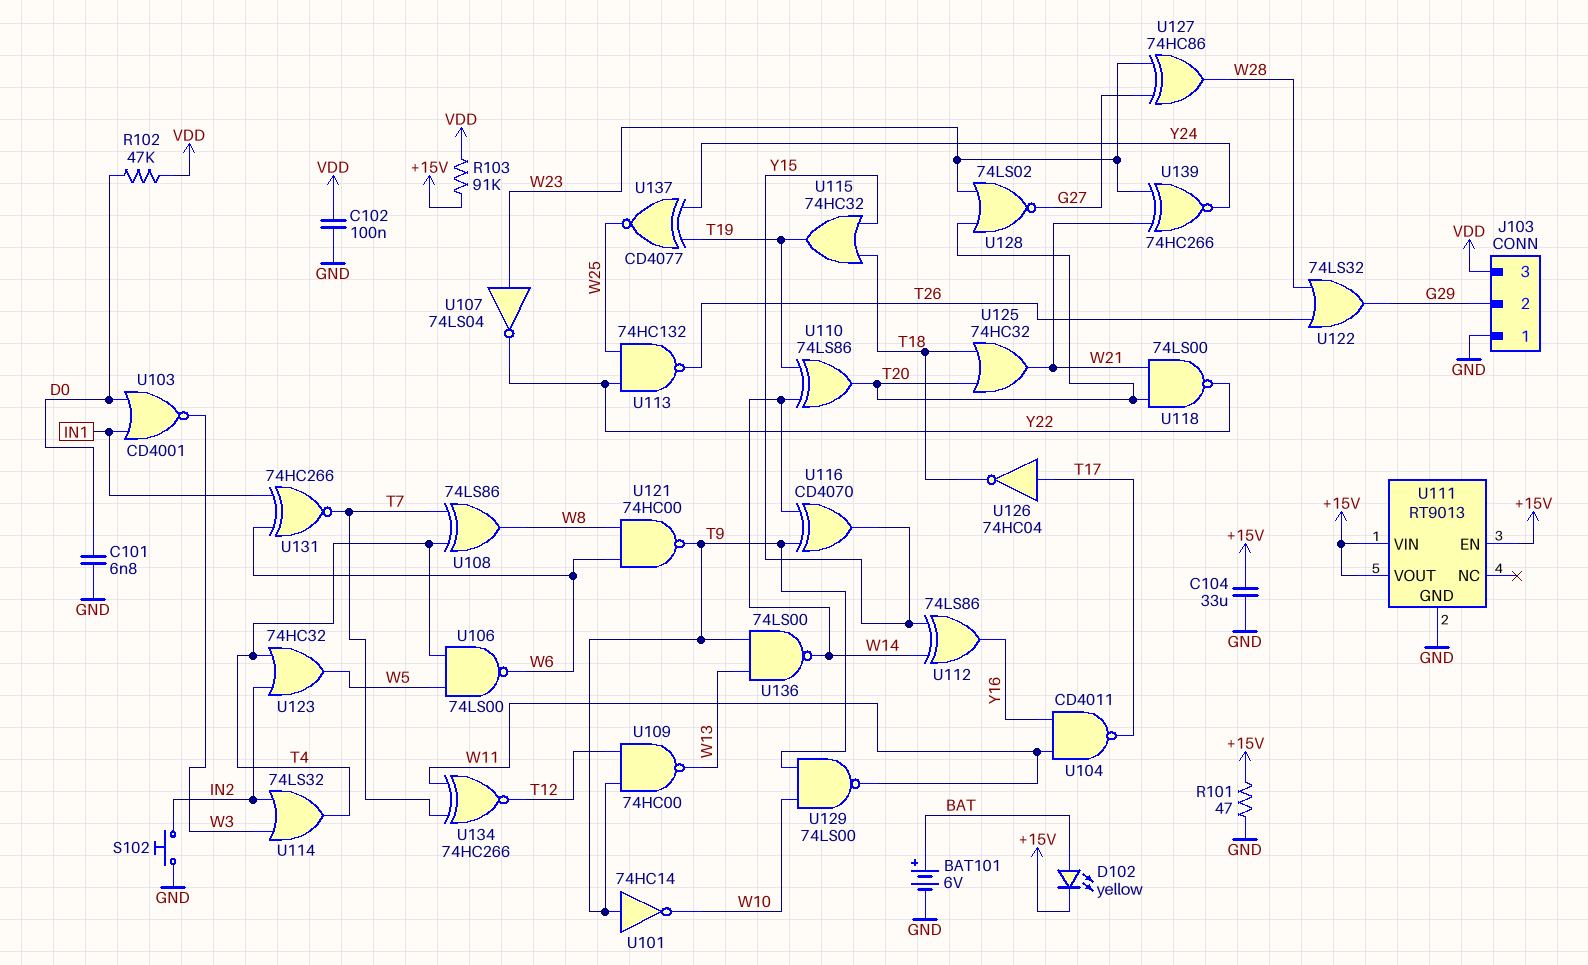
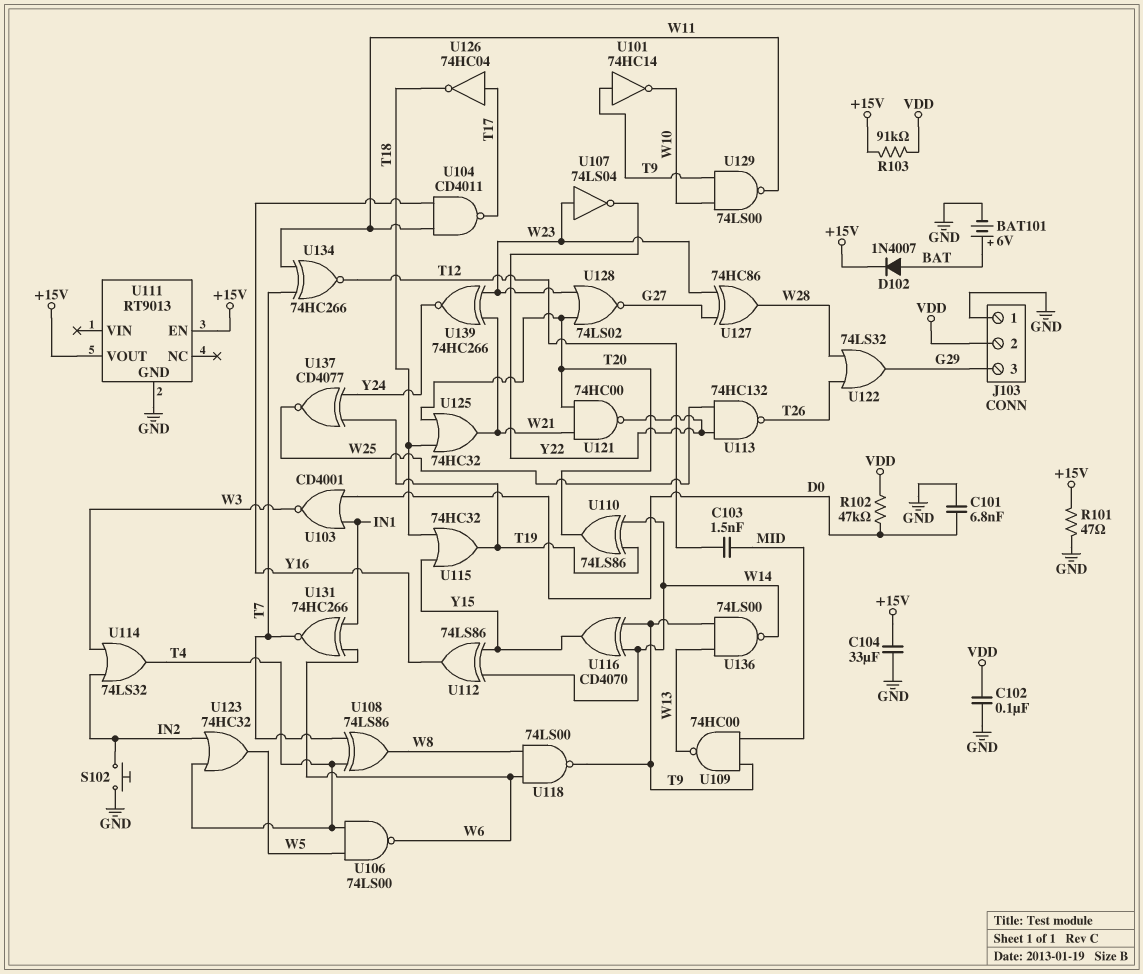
C103: none -> 1.5nF (MID, T12)
D102: LED yellow (A BAT, K +15V) -> diode 1N4007 (A BAT, K +15V)
J103 pin 2: G29 -> VDD
J103 pin 3: VDD -> G29
U109: NAND 74HC00 (in T9, in T12, out W13) -> NAND 74HC00 (in MID, in T9, out W13)
U111 pin VIN: +15V -> none
U118: NAND 74LS00 (in T20, in W21, out Y22) -> NAND 74LS00 (in W6, in W8, out T9)
U121: NAND 74HC00 (in W6, in W8, out T9) -> NAND 74HC00 (in T20, in W21, out Y22)

